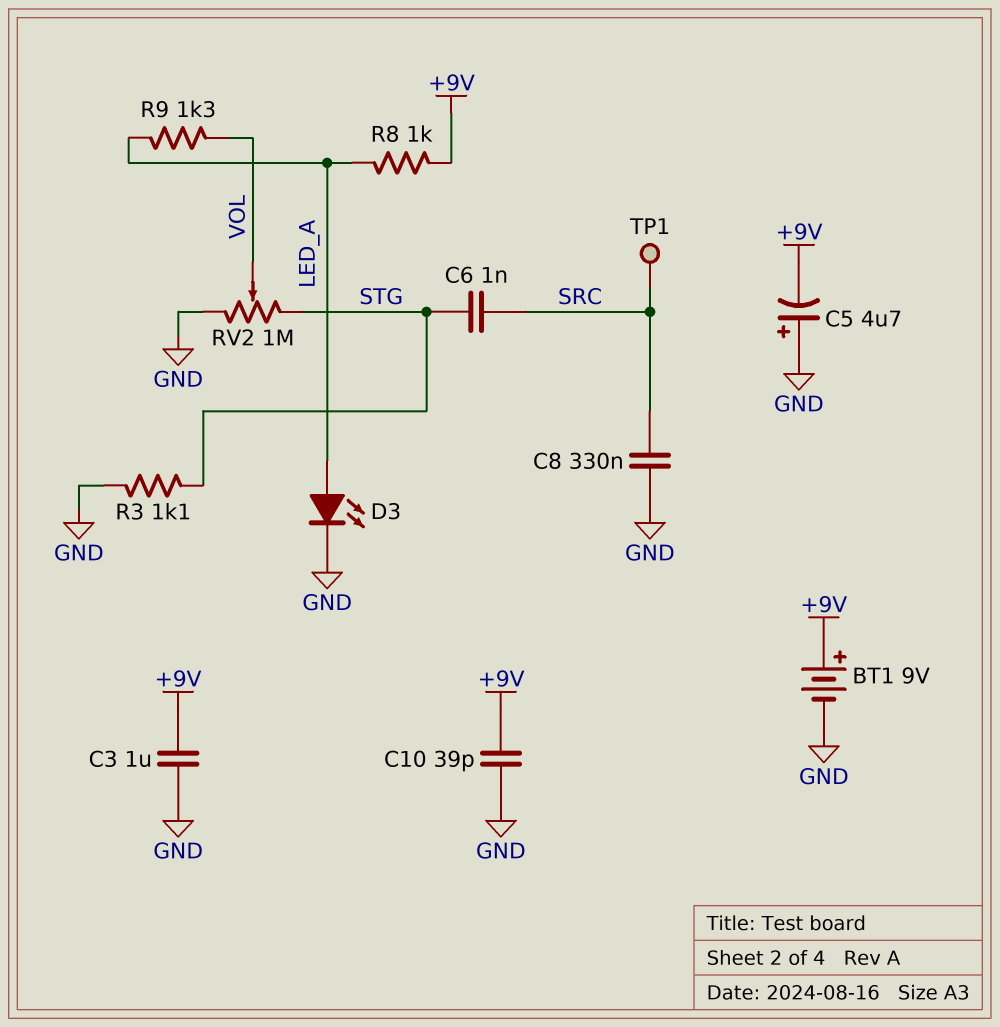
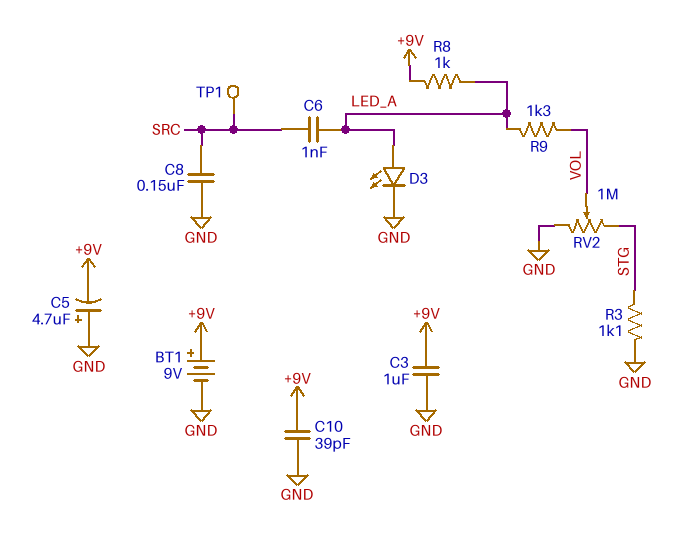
C6: 1nF (SRC, STG) -> 1nF (LED_A, SRC)
C8: 330nF (GND, SRC) -> 150nF (GND, SRC)

